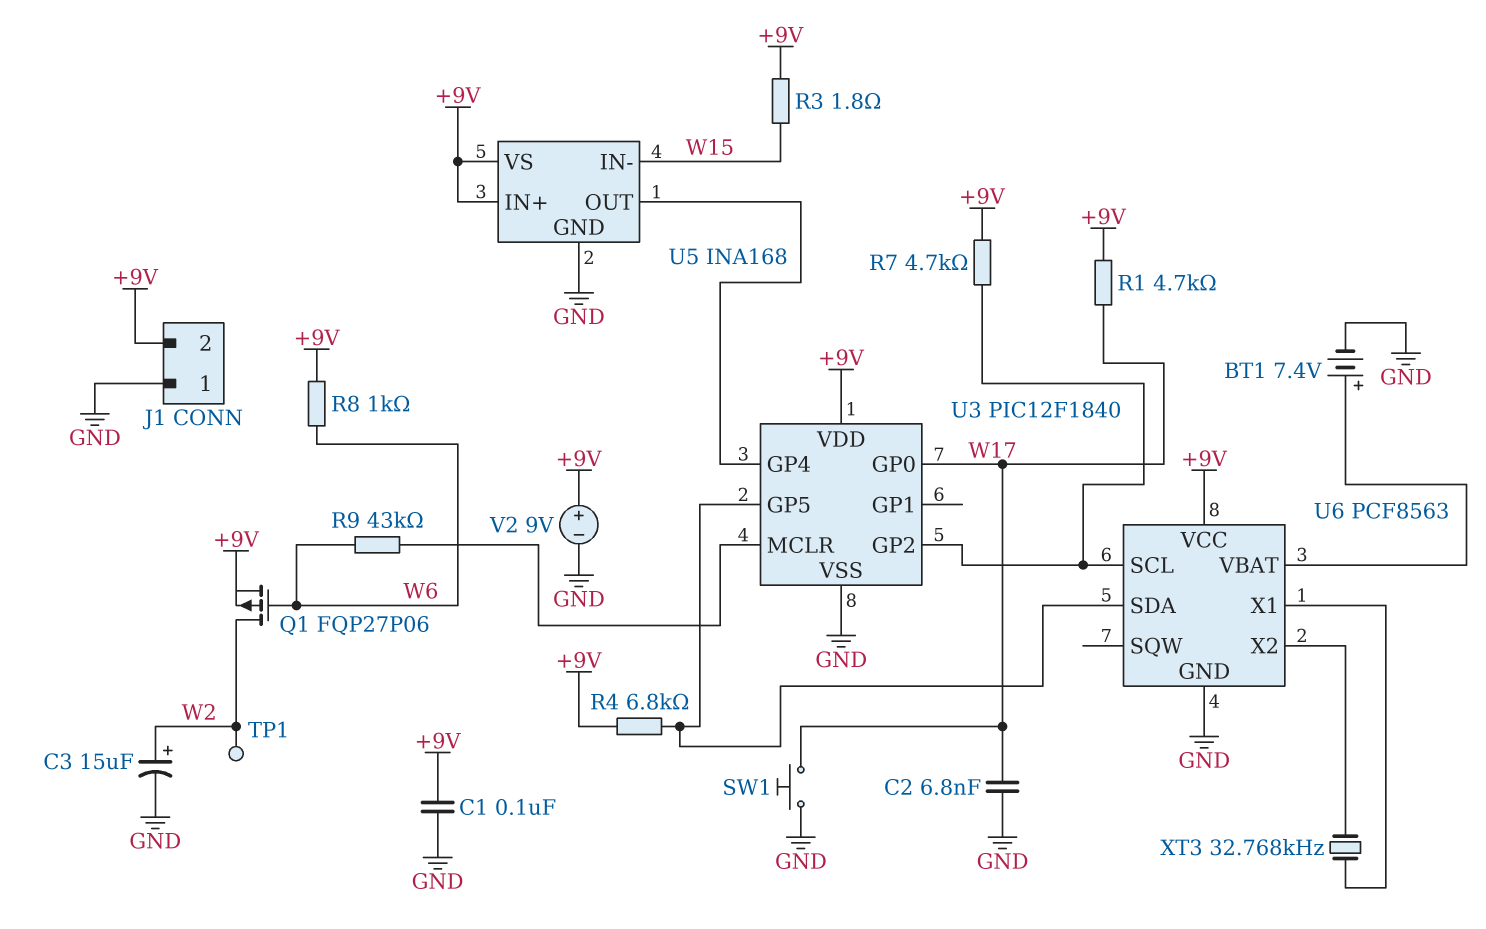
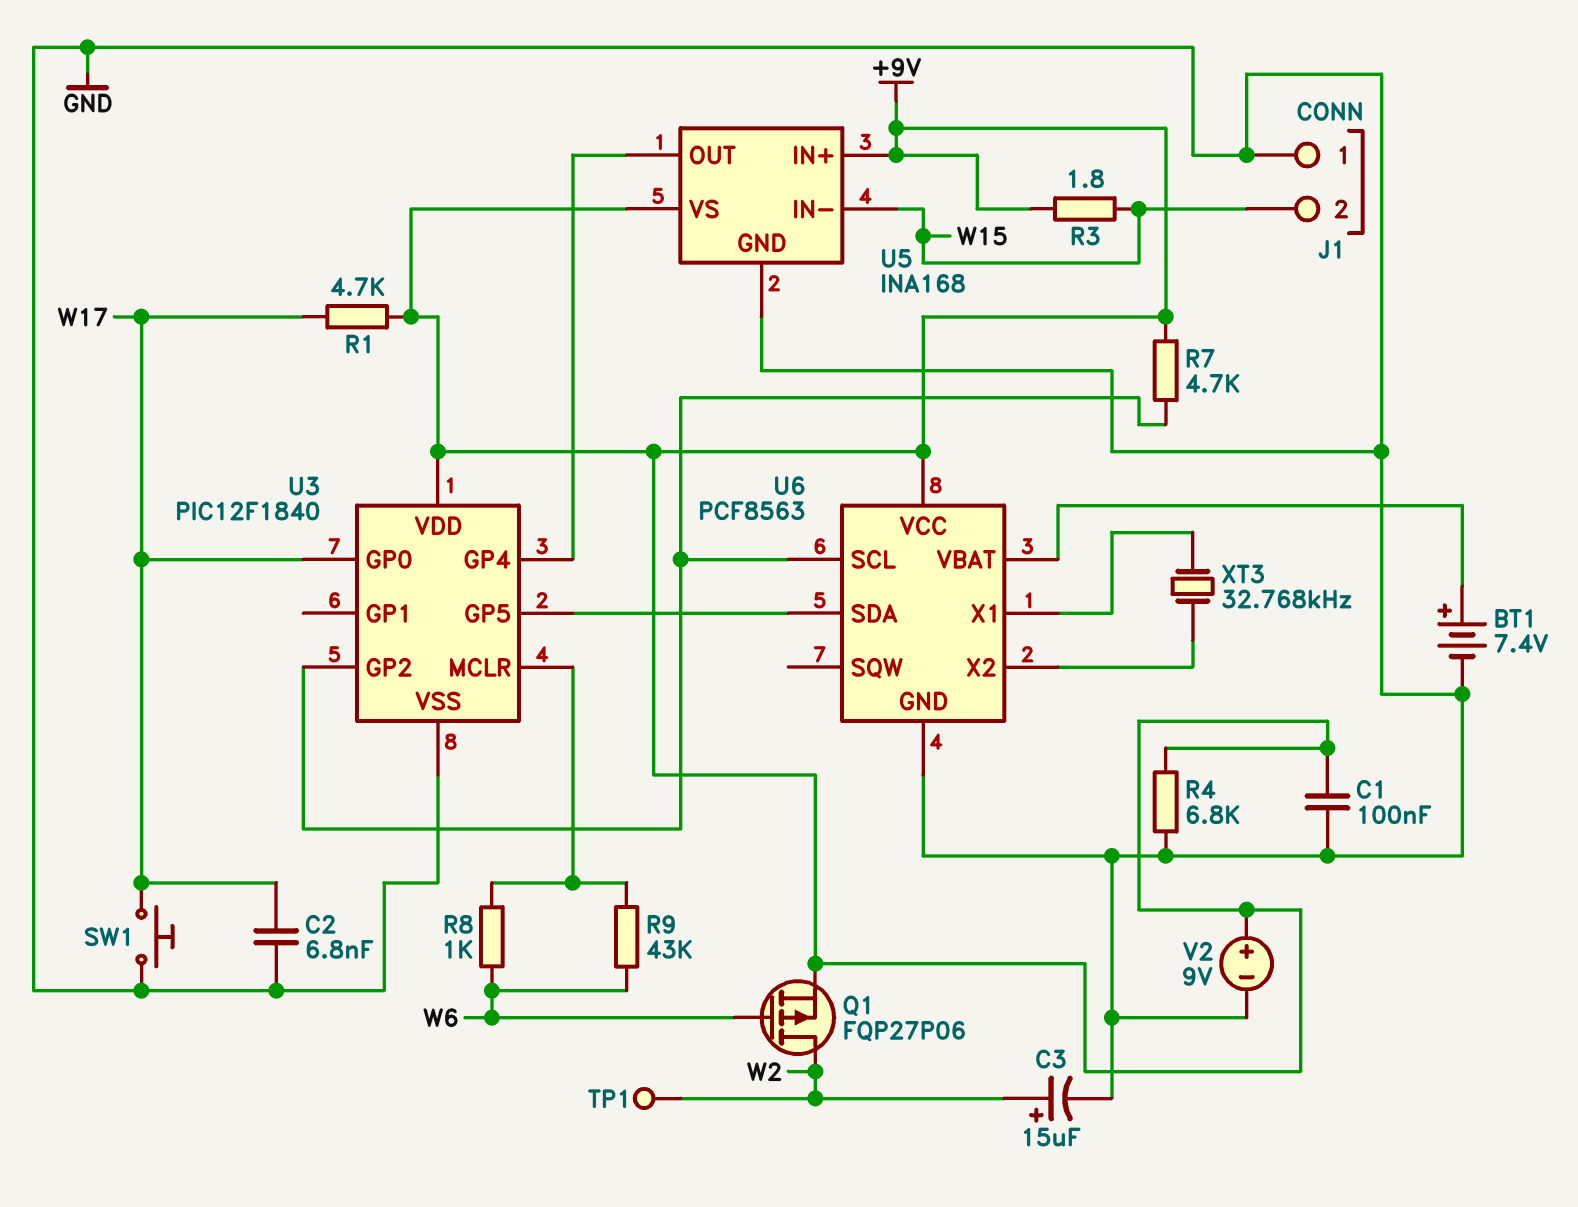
J1 pin 2: +9V -> W15
R4: 6.8k (+9V, U3/GP5) -> 6.8k (+9V, GND)
R8: 1k (+9V, W6) -> 1k (U3/MCLR, W6)

